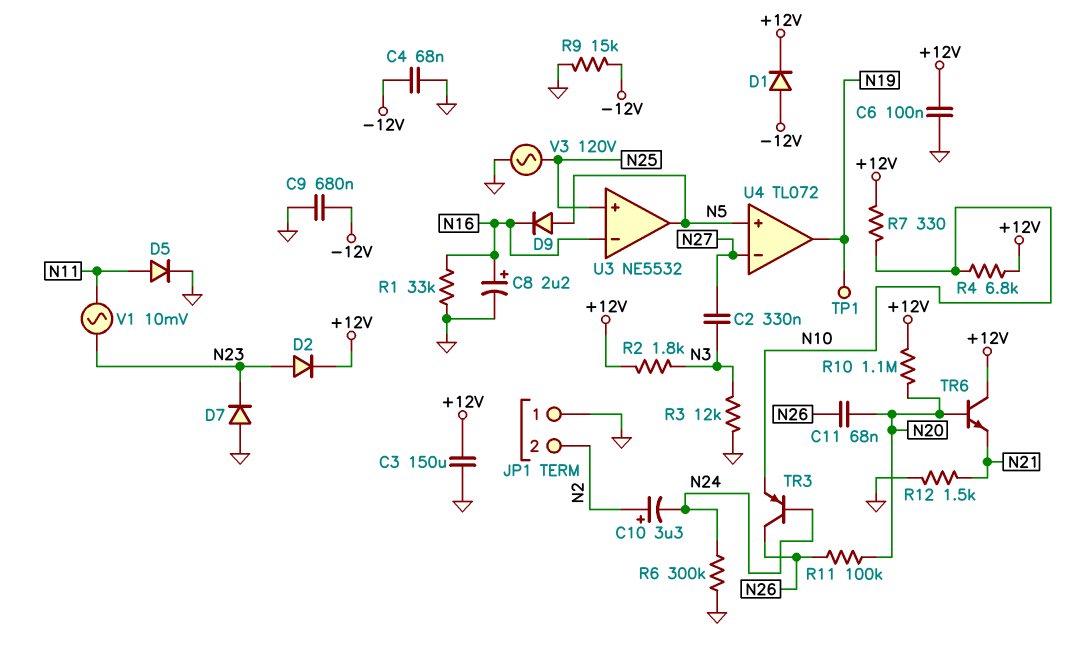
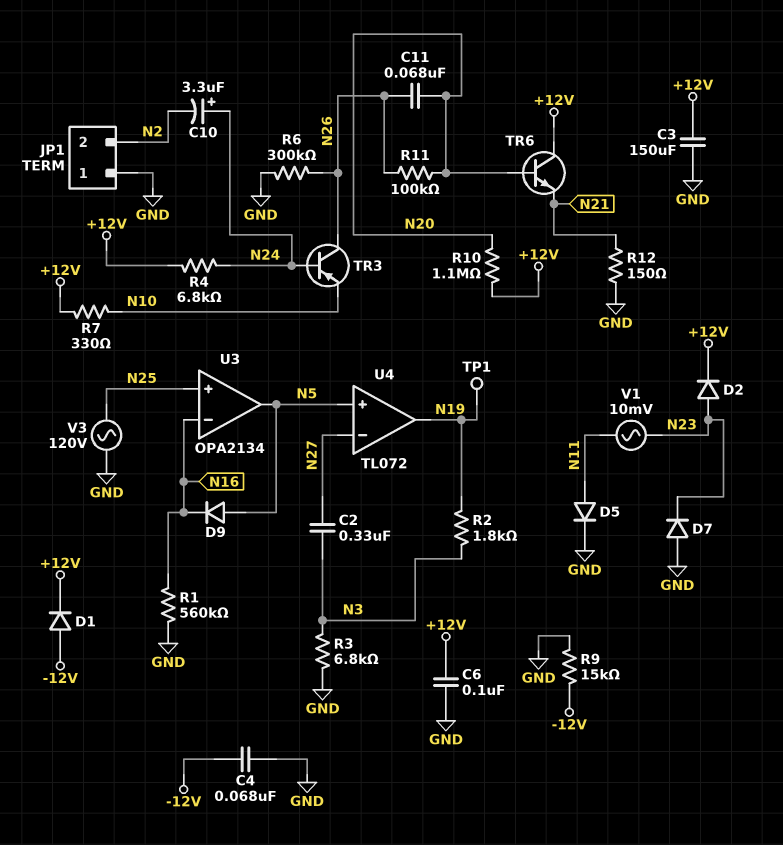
C8: 2.2uF (plus N16, minus GND) -> none
C9: 680nF (-12V, GND) -> none
C10: 3.3uF (plus N2, minus N24) -> 3.3uF (plus N24, minus N2)
R1: 33k (GND, N16) -> 560k (GND, N16)
R2: 1.8k (+12V, N3) -> 1.8k (N3, N19)
R3: 12k (GND, N3) -> 6.8k (GND, N3)
R4: 6.8k (+12V, N10) -> 6.8k (+12V, N24)
R6: 300k (GND, N24) -> 300k (GND, N26)
R12: 1.5k (GND, N21) -> 150 (GND, N21)
U3: NE5532 -> OPA2134

